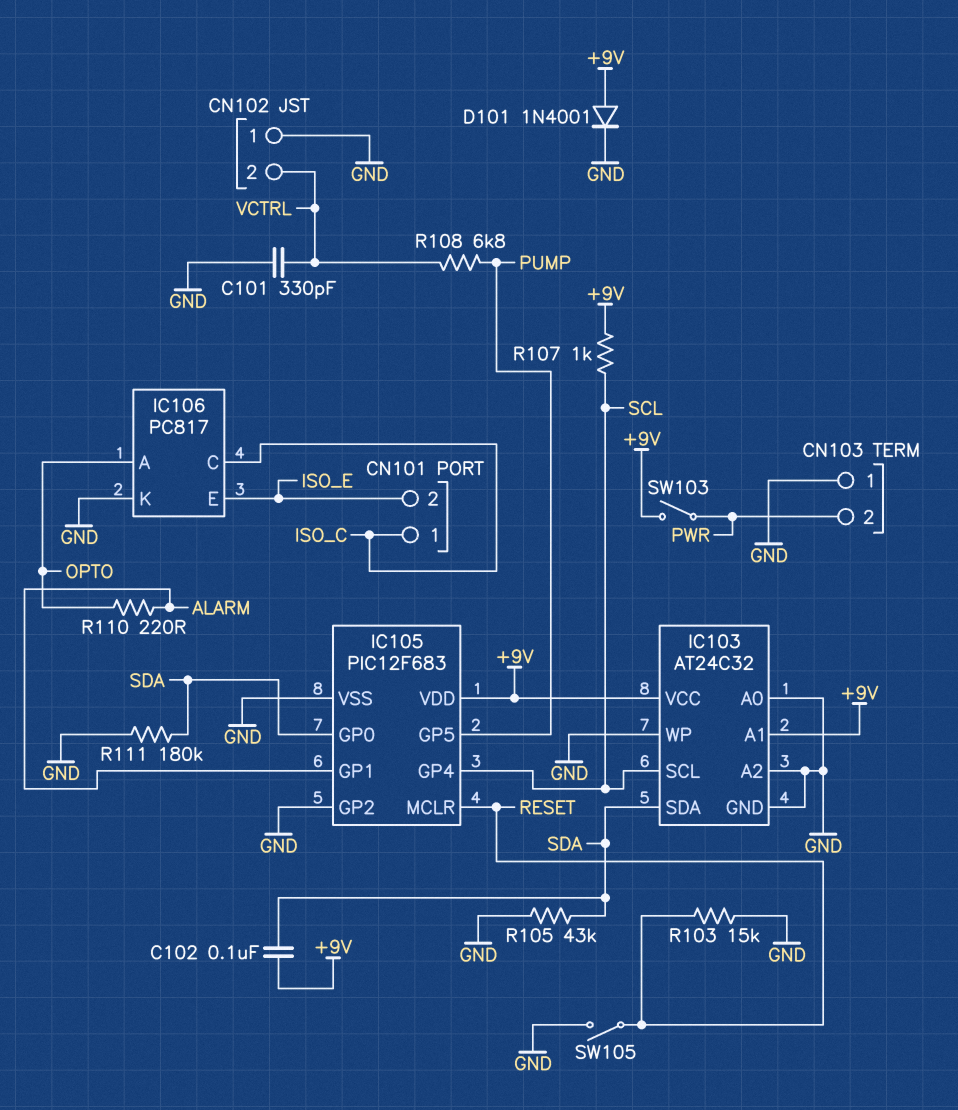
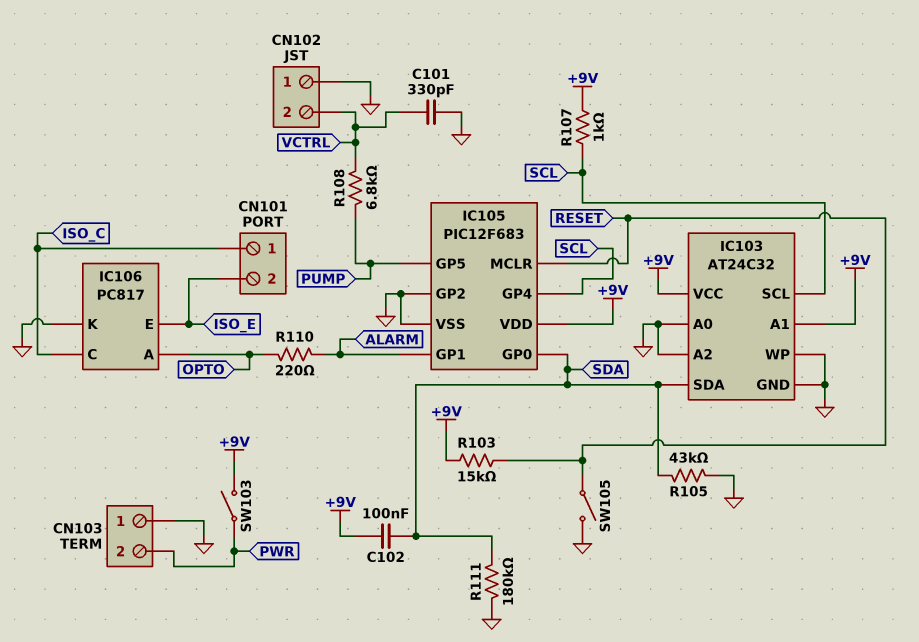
D101: diode 1N4001 (A +9V, K GND) -> none
R103: 15k (GND, RESET) -> 15k (+9V, RESET)

